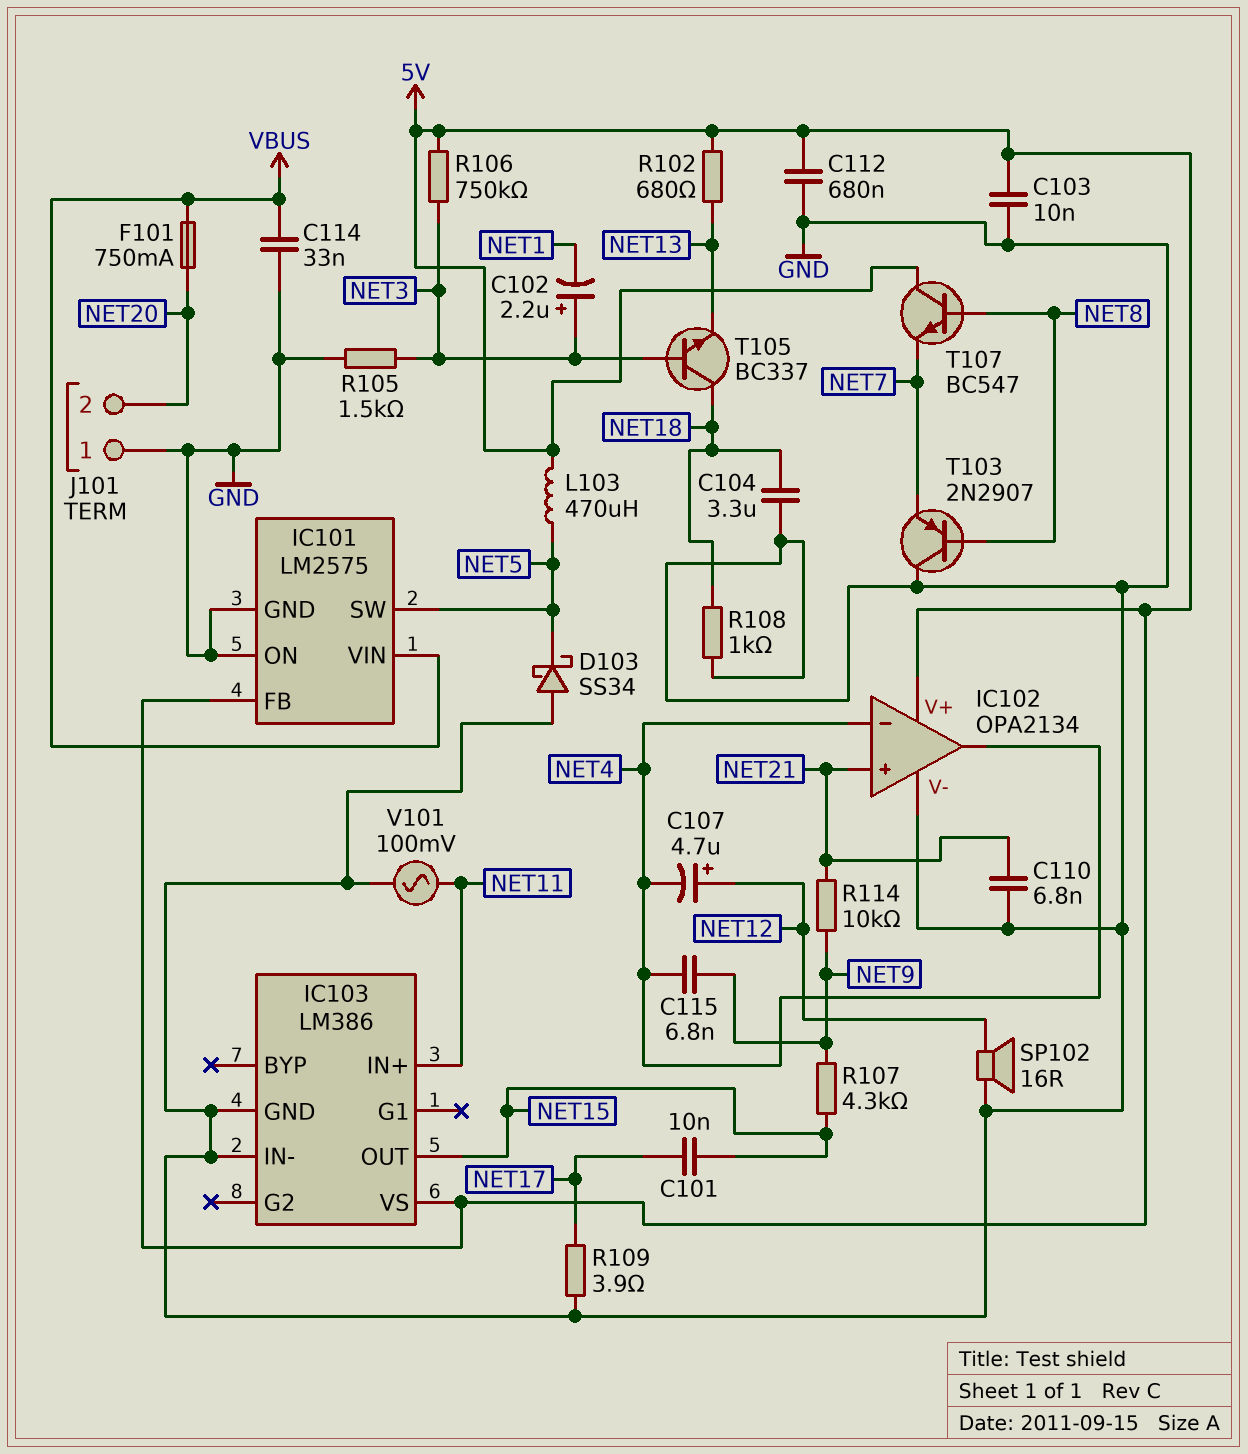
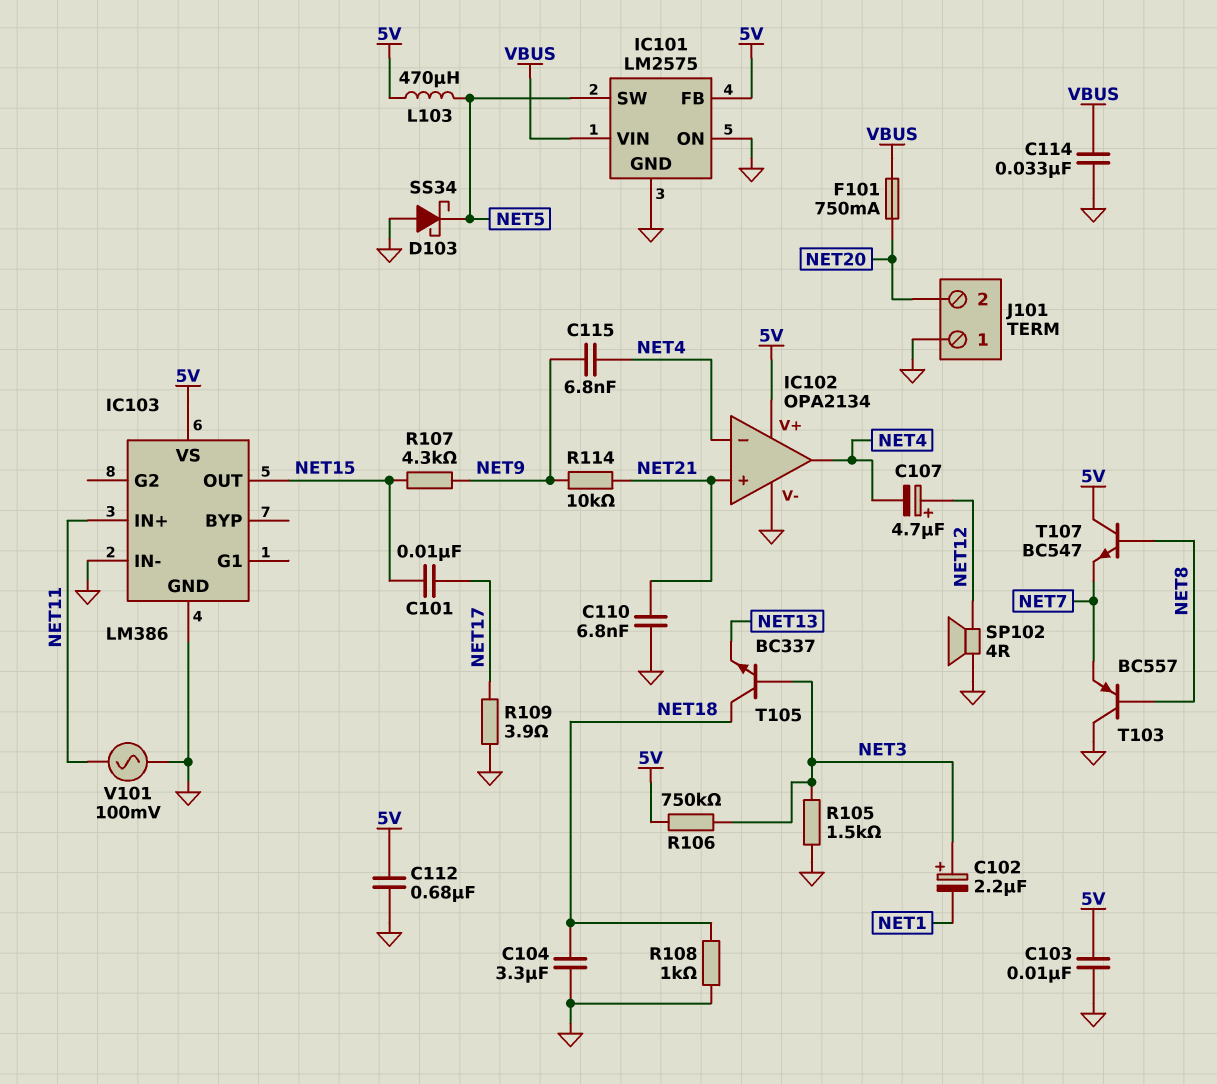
R102: 680 (5V, NET13) -> none
SP102: speaker 16R (GND, NET12) -> speaker 4R (GND, NET12)
T103: PNP 2N2907 (B NET8, C GND, E NET7) -> PNP BC557 (B NET8, C GND, E NET7)

